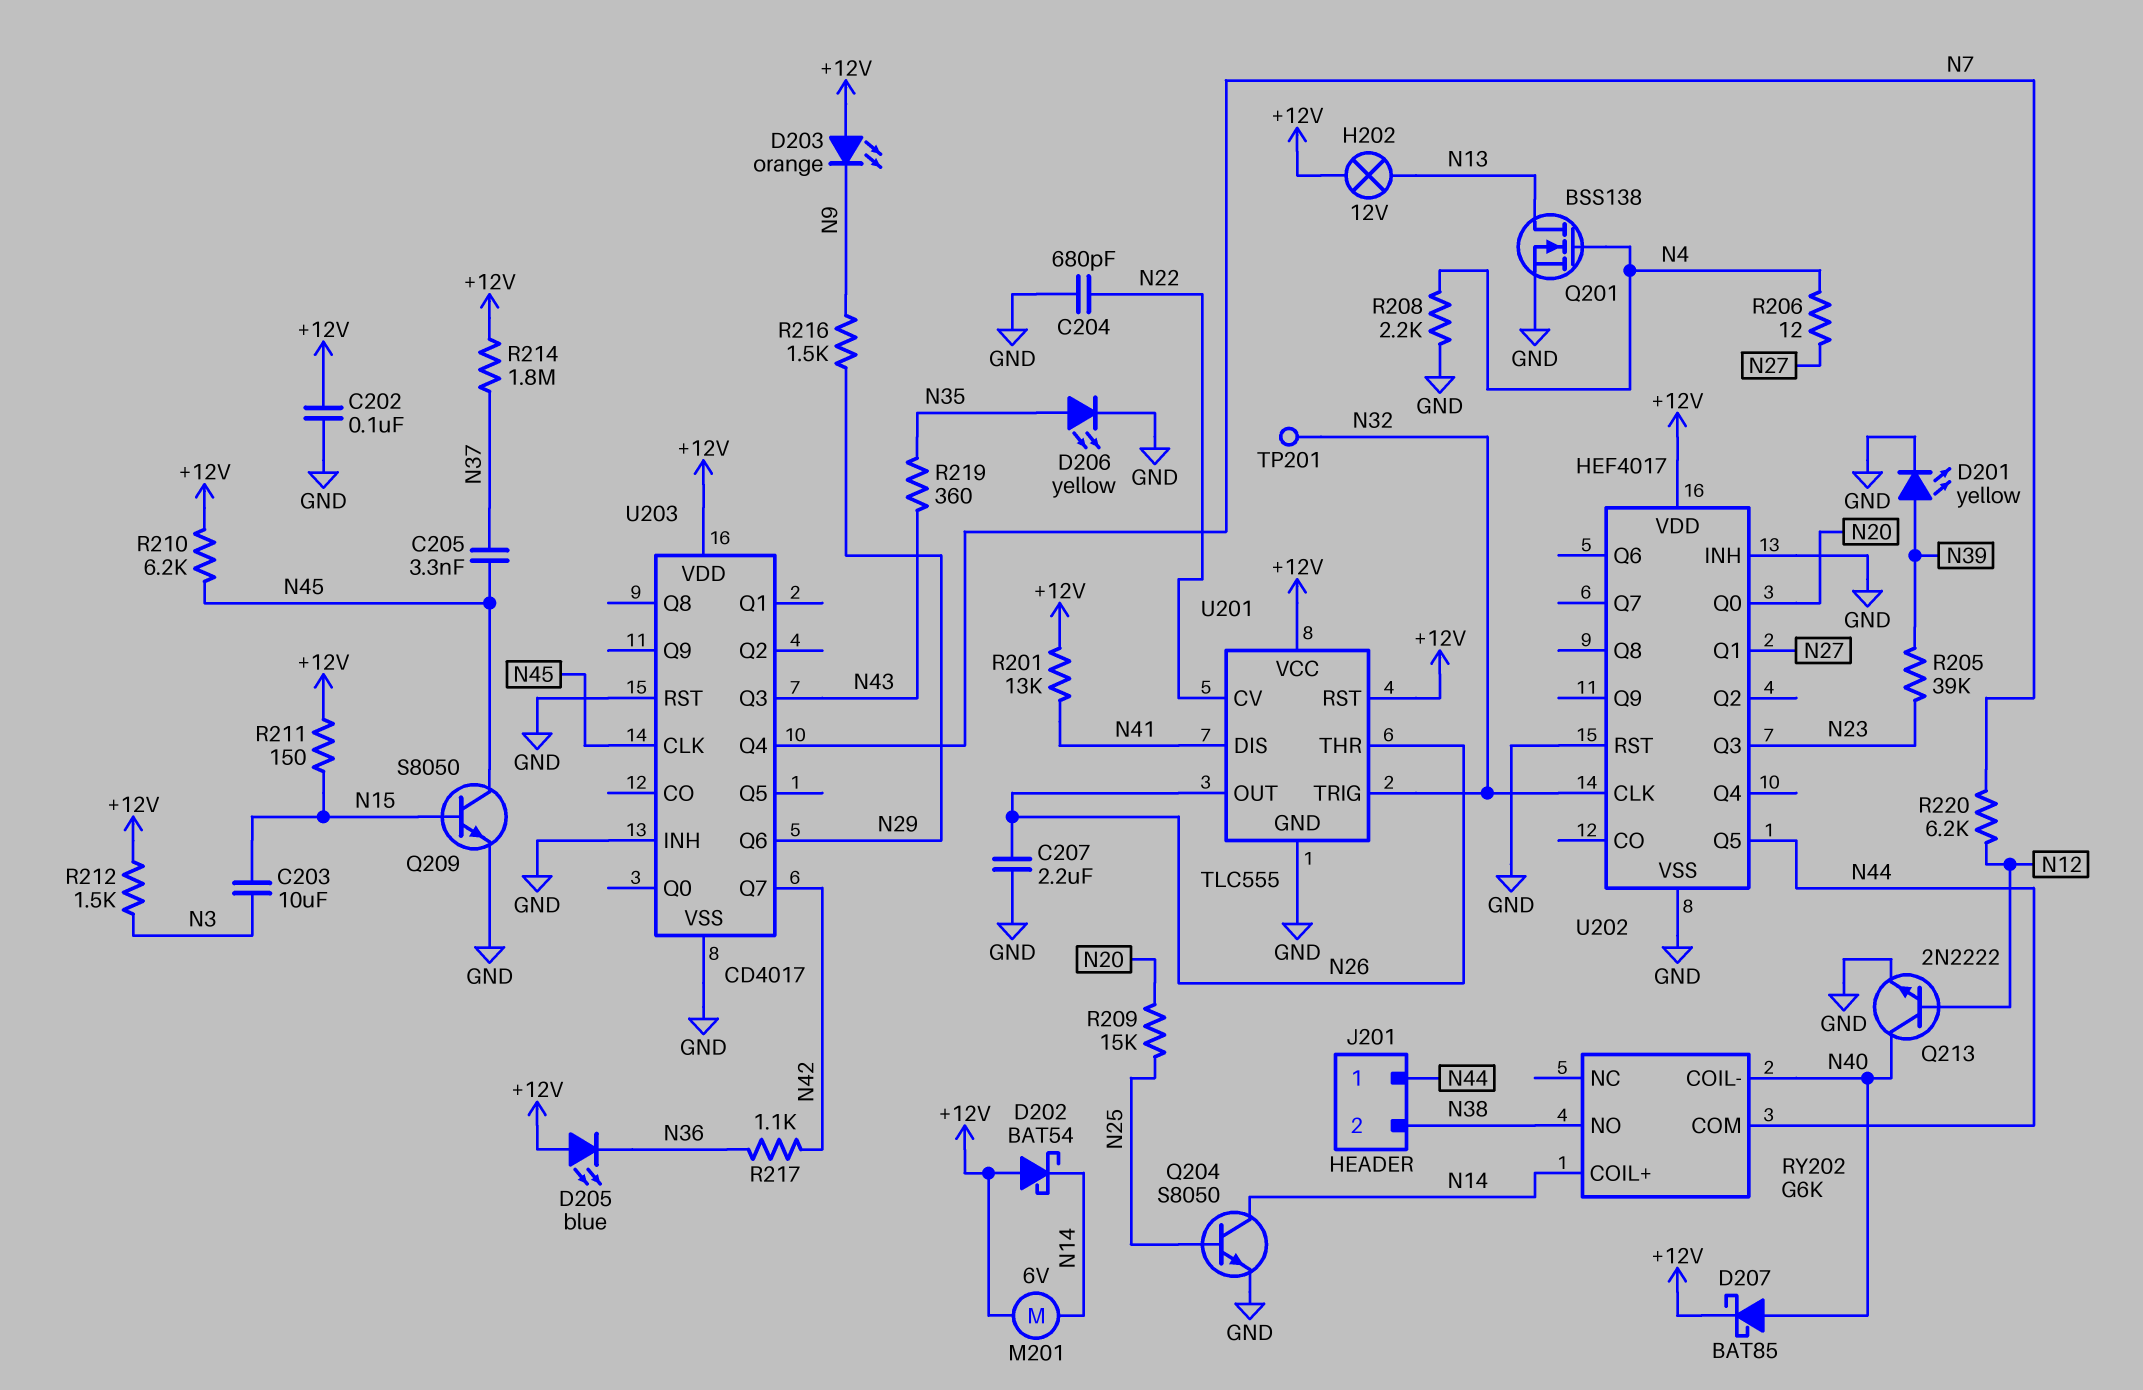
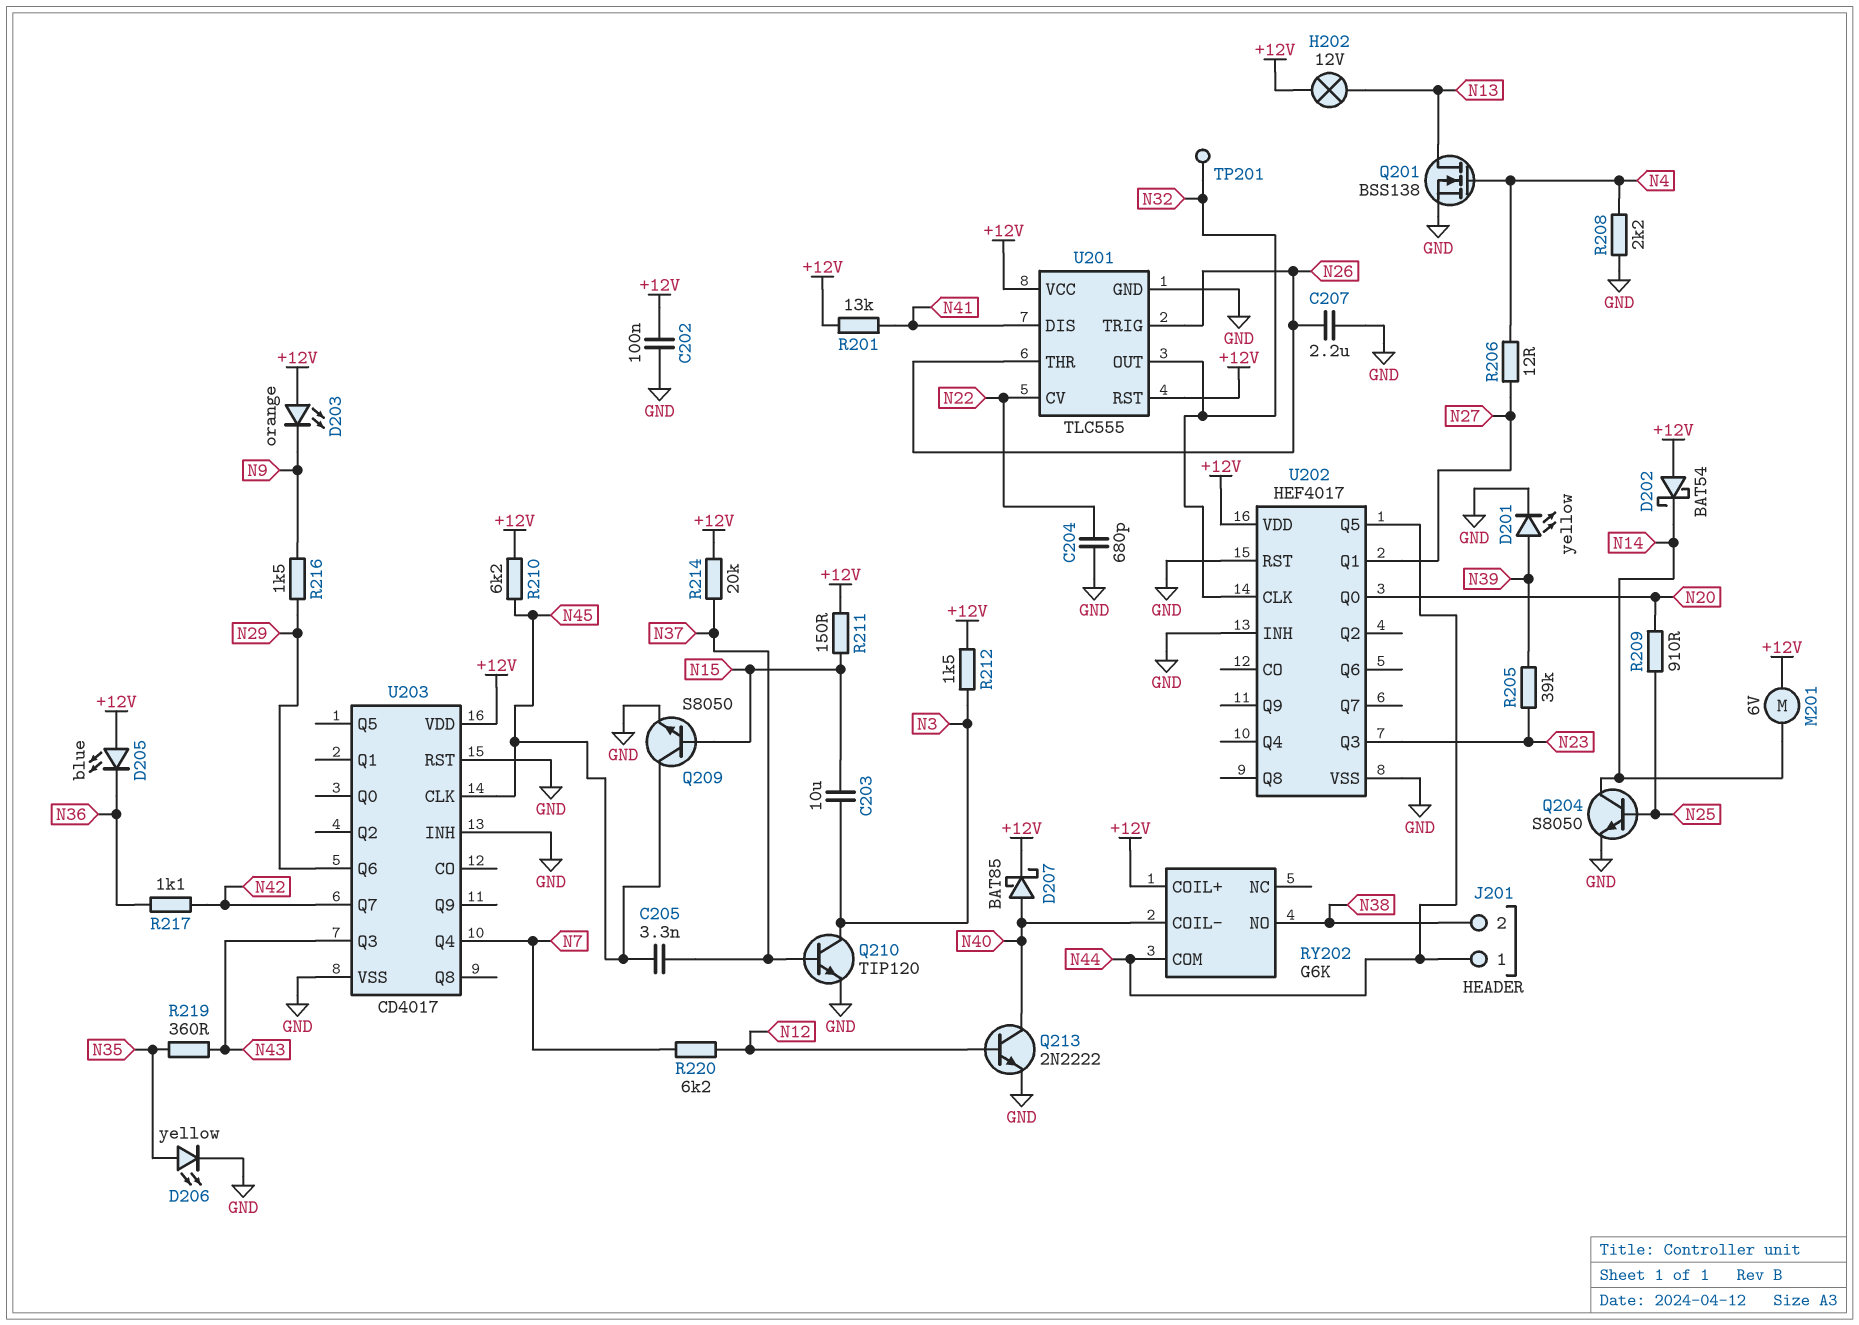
Q210: none -> NPN TIP120 (B N37, C N3, E GND)
R209: 15k (N20, N25) -> 910 (N20, N25)
R214: 1.8M (+12V, N37) -> 20k (+12V, N37)
RY202 pin COIL+: N14 -> +12V
U201 pin OUT: N26 -> N32
U201 pin TRIG: N32 -> N26

